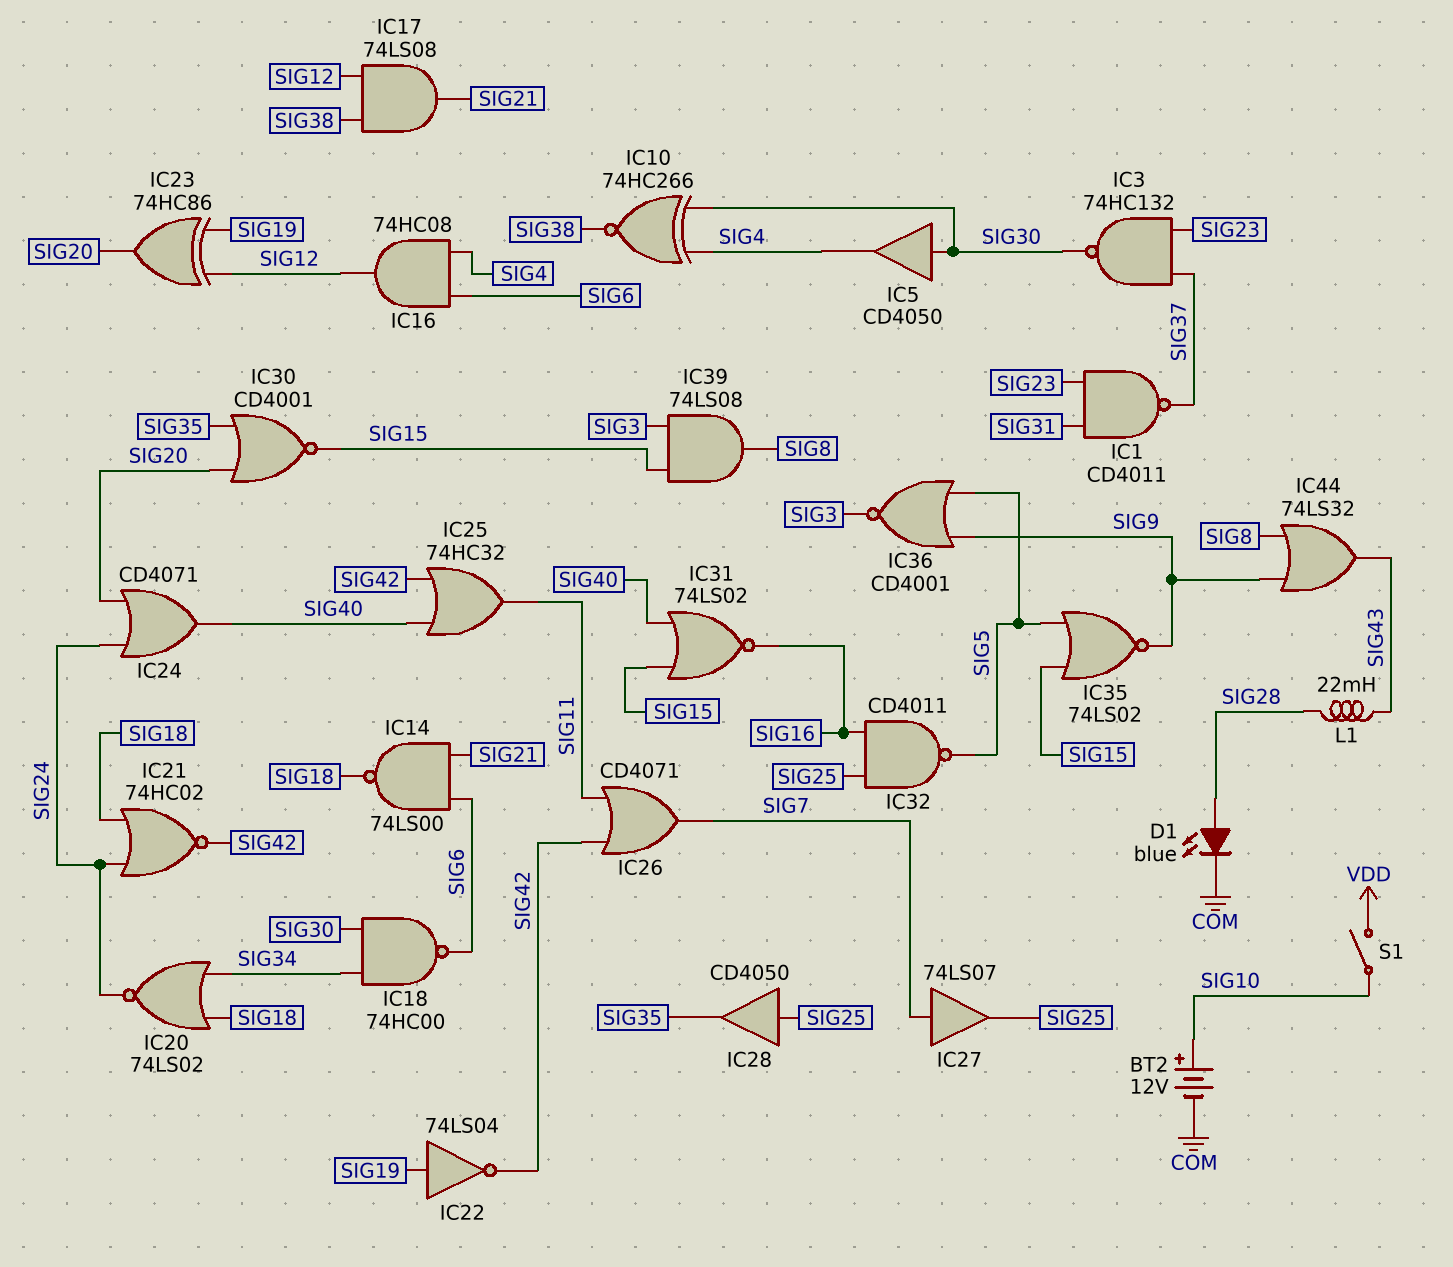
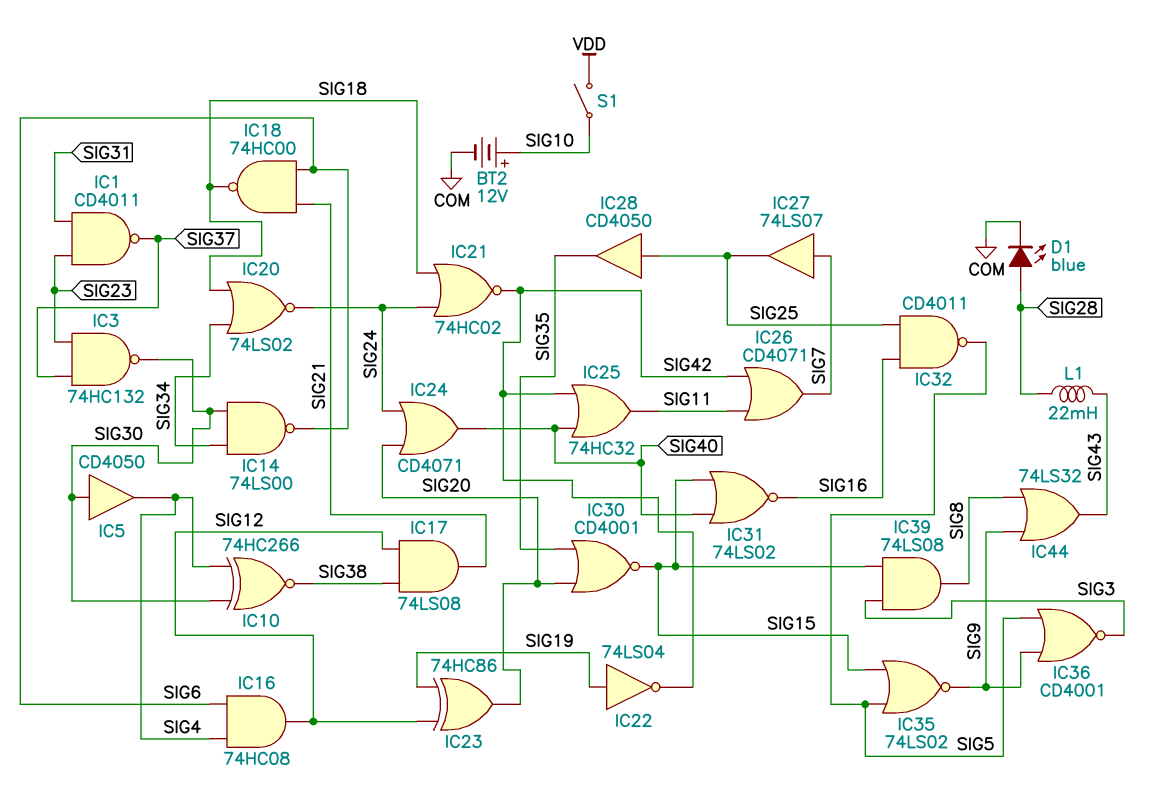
IC14: NAND 74LS00 (in SIG6, in SIG21, out SIG18) -> NAND 74LS00 (in SIG30, in SIG34, out SIG6)
IC18: NAND 74HC00 (in SIG30, in SIG34, out SIG6) -> NAND 74HC00 (in SIG6, in SIG21, out SIG18)

